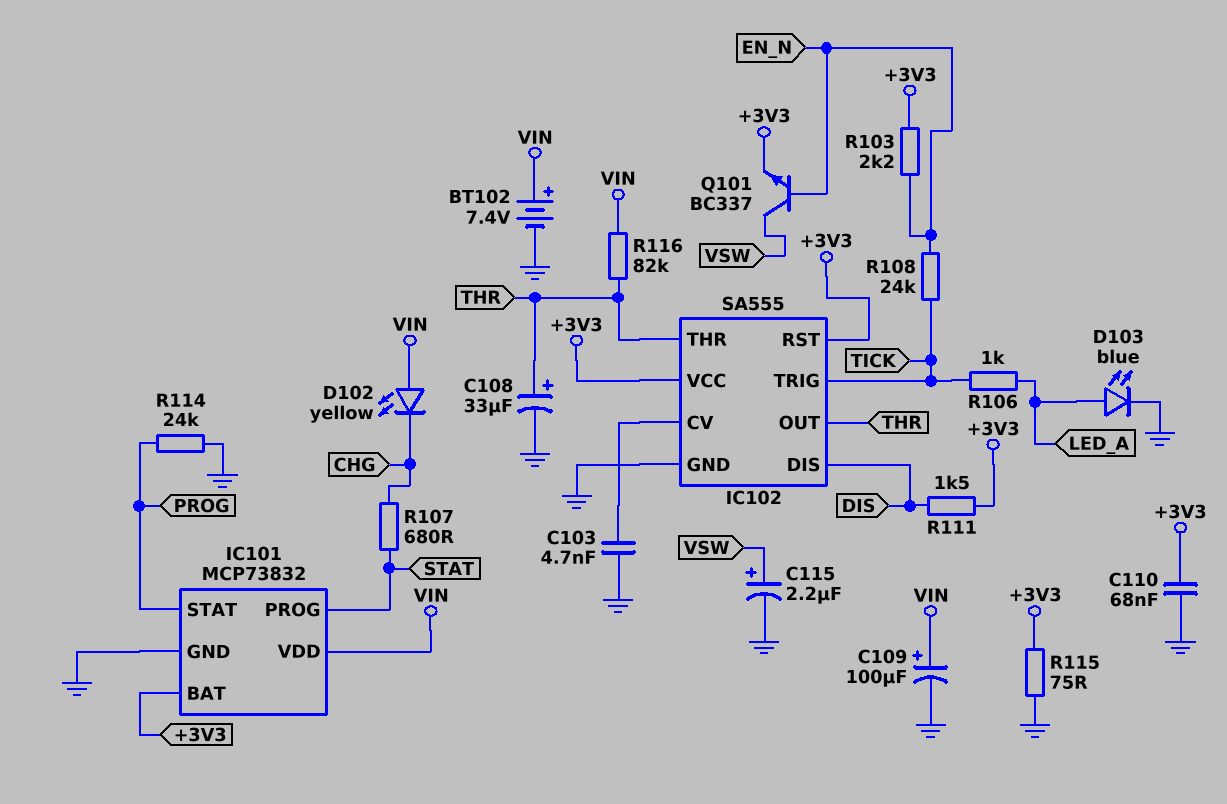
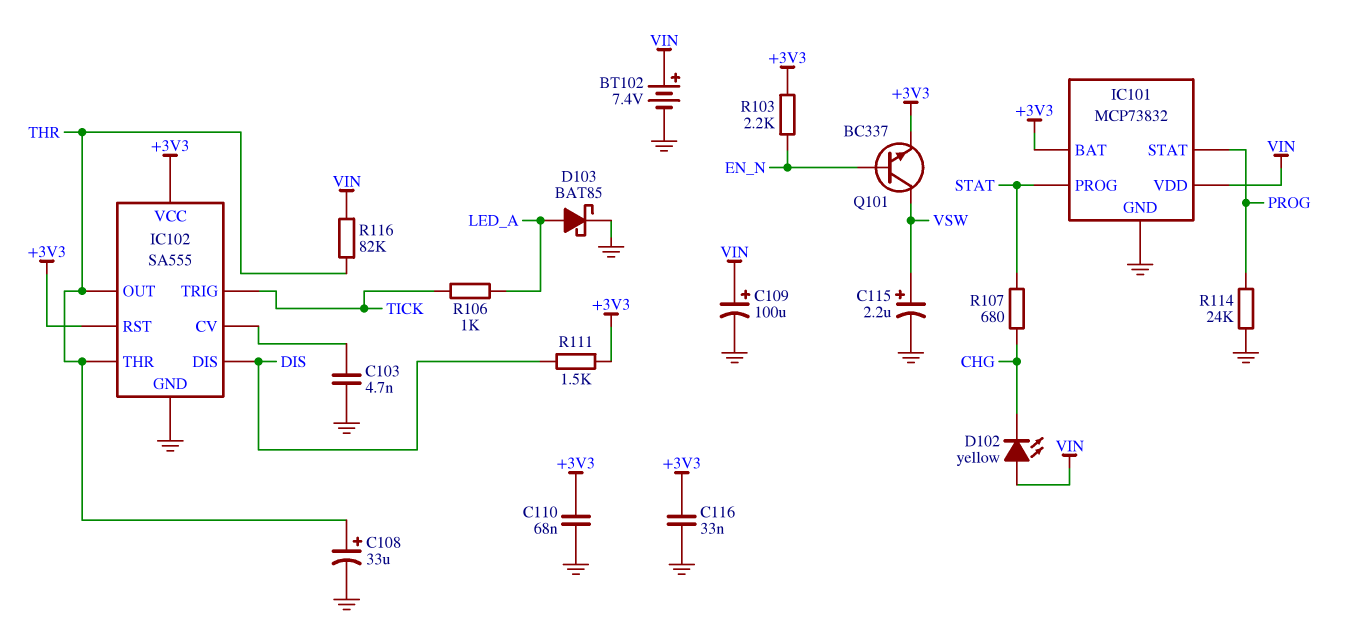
C116: none -> 33nF (+3V3, GND)
D103: LED blue (A LED_A, K GND) -> schottky BAT85 (A LED_A, K GND)
R108: 24k (EN_N, TICK) -> none
R115: 75 (+3V3, GND) -> none

